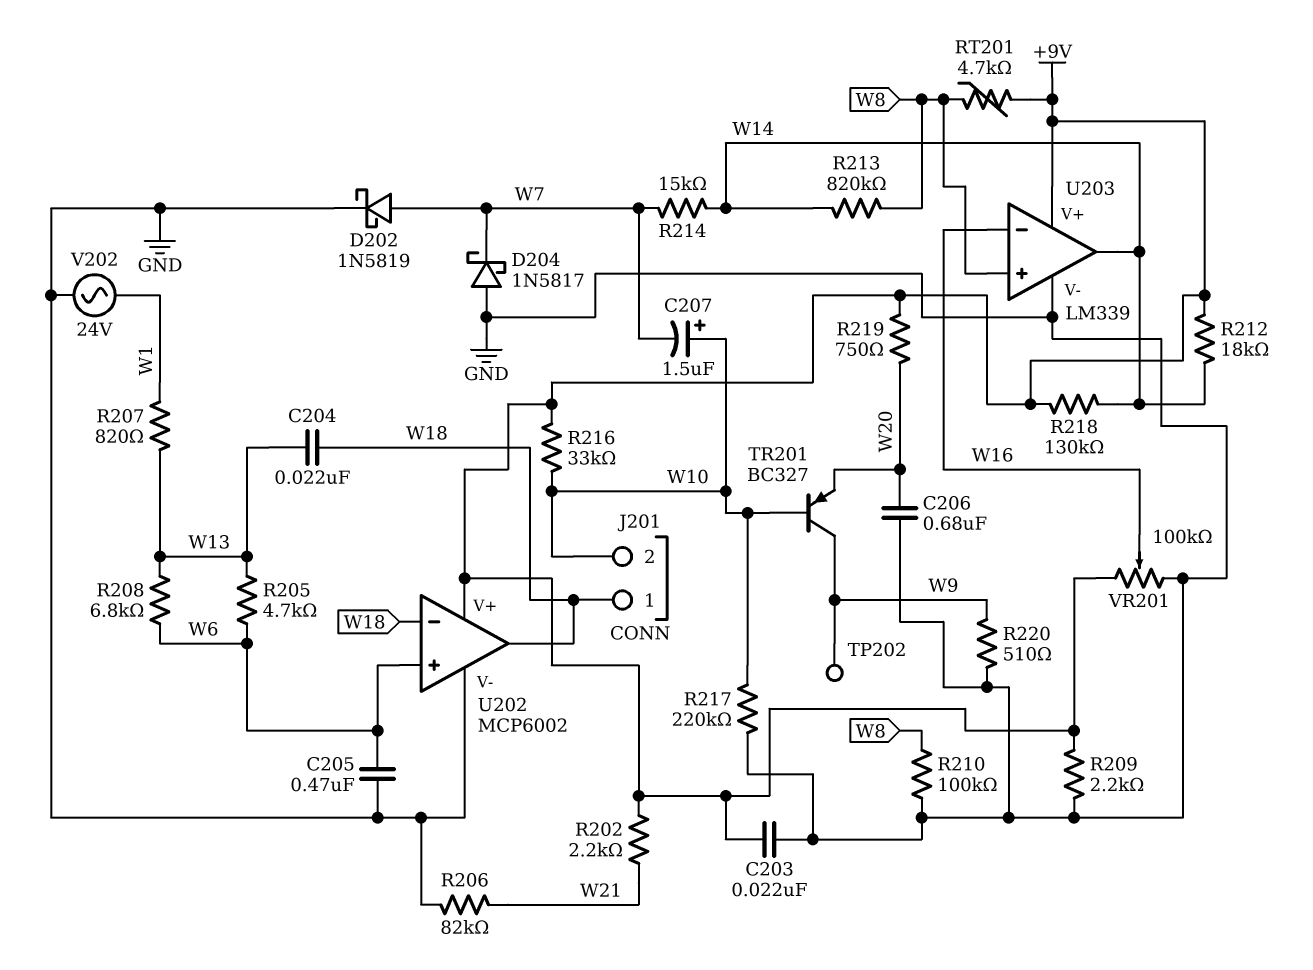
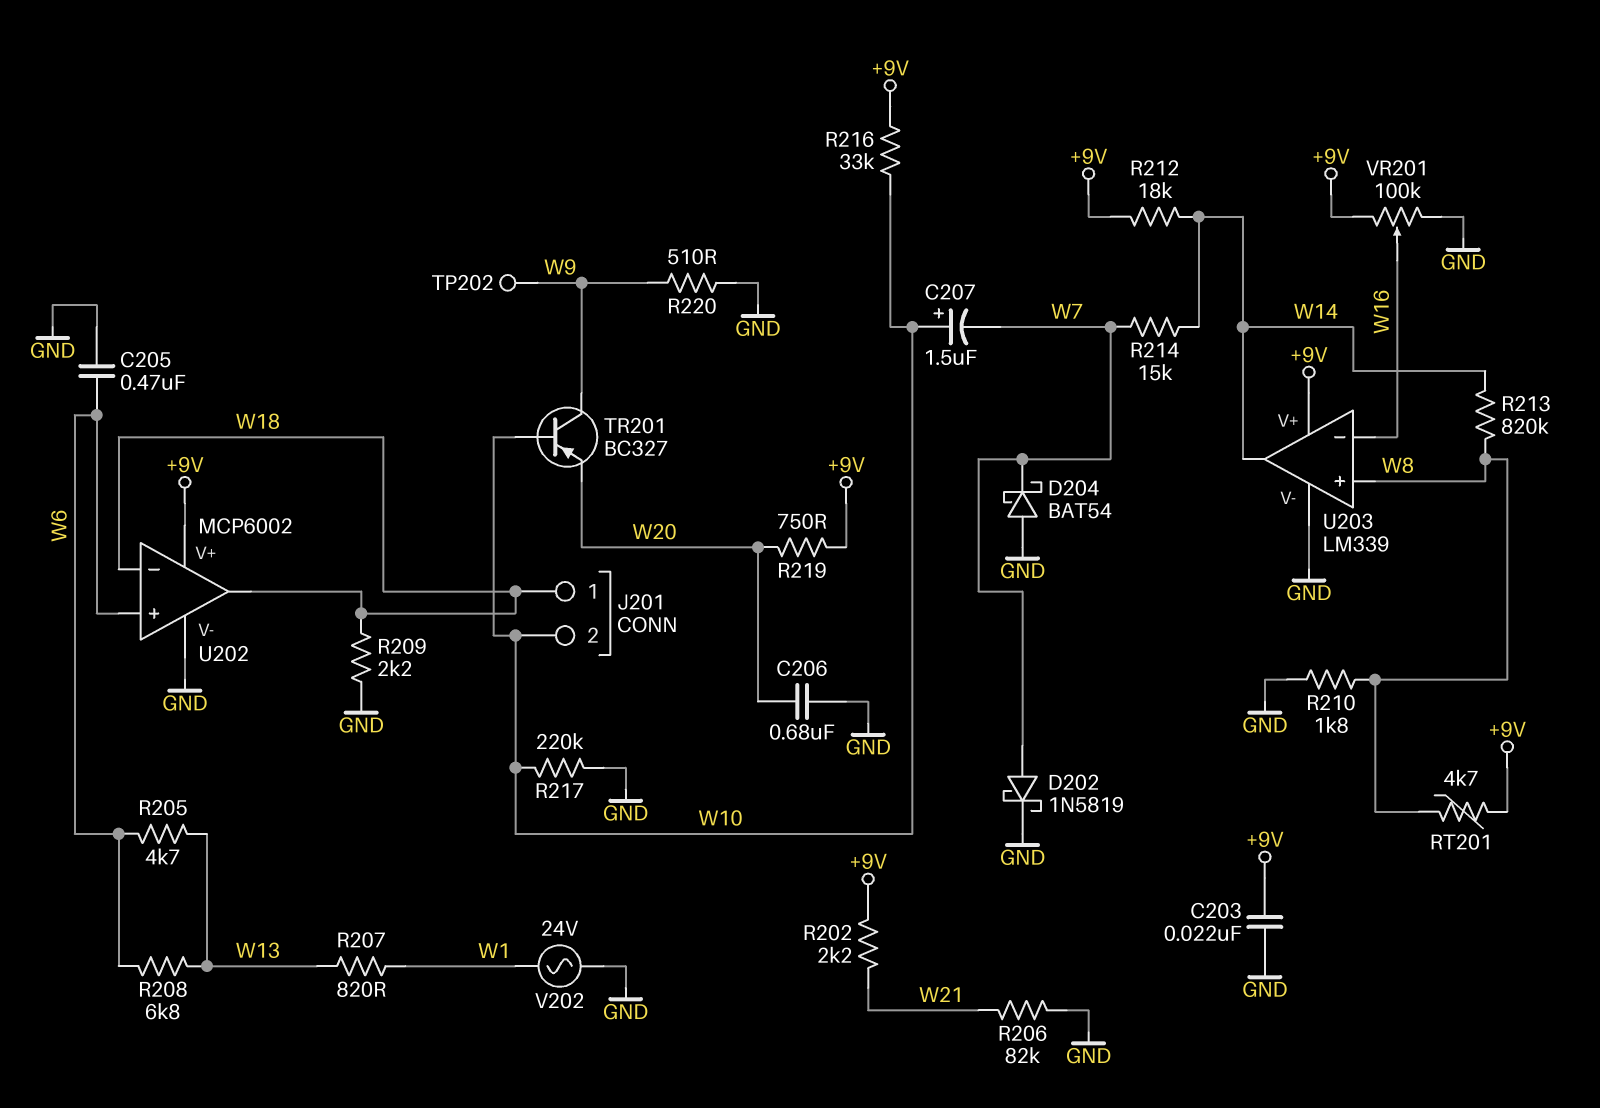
C204: 22nF (W13, W18) -> none
D204: schottky 1N5817 (A GND, K W7) -> schottky BAT54 (A GND, K W7)
R209: 2.2k (+9V, GND) -> 2.2k (GND, W18)
R210: 100k (GND, W8) -> 1.8k (GND, W8)
R218: 130k (+9V, W14) -> none

